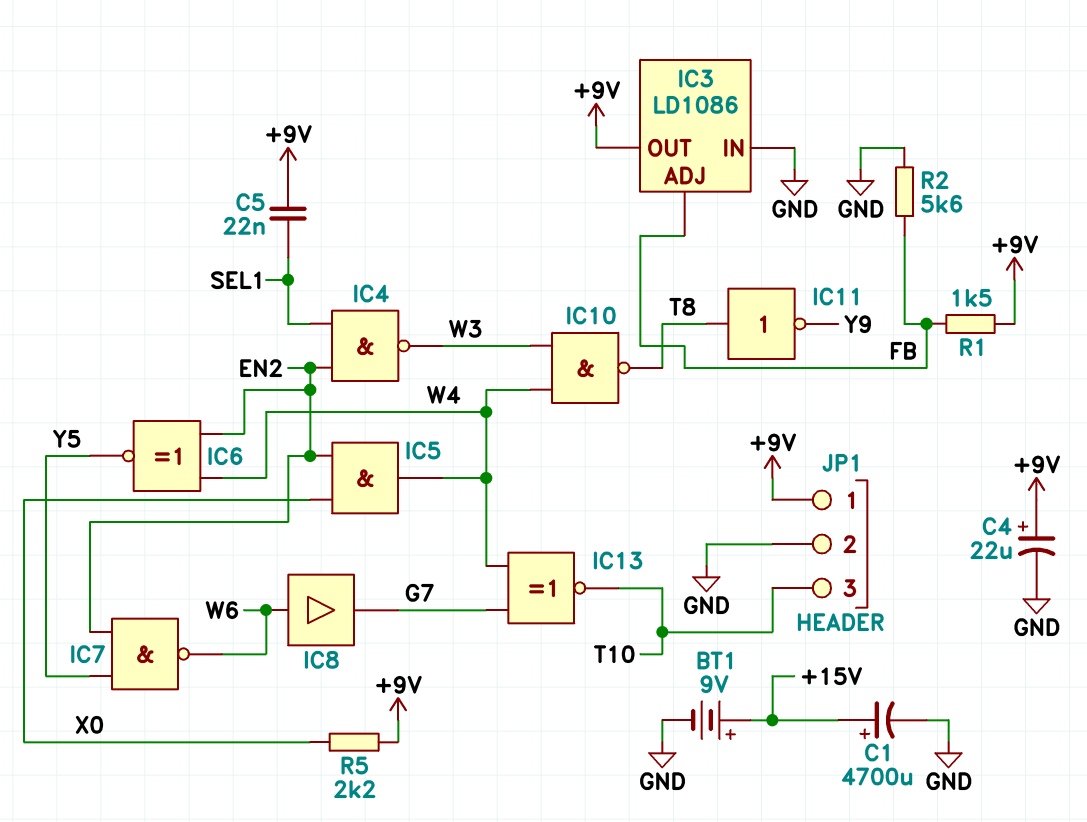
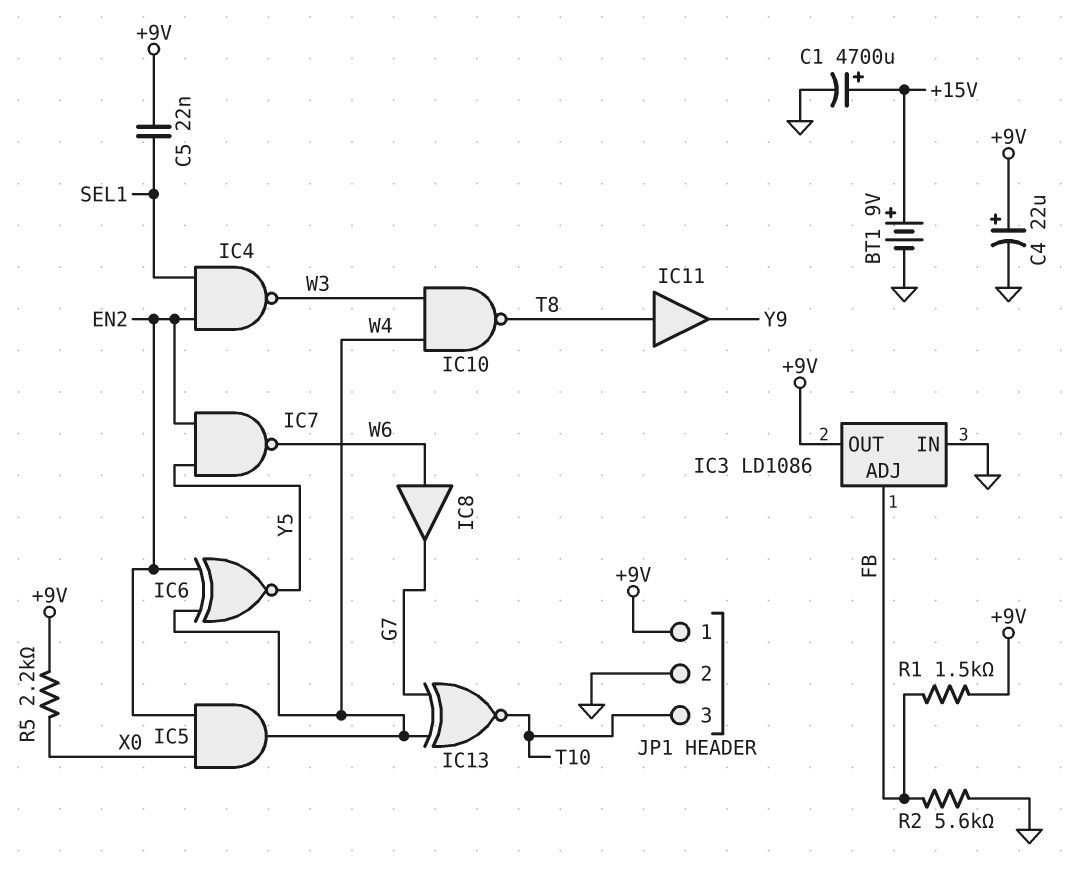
IC11: NOT (in T8, out Y9) -> buffer (in T8, out Y9)

